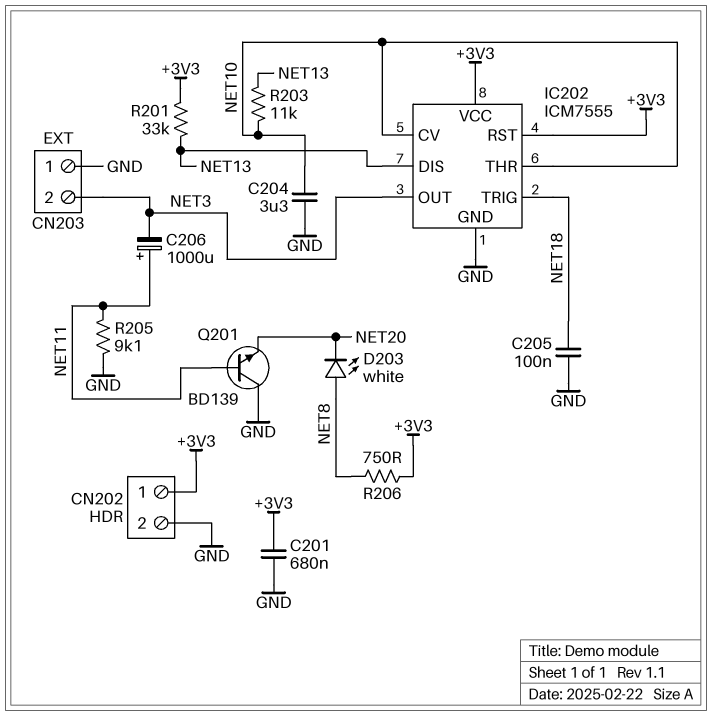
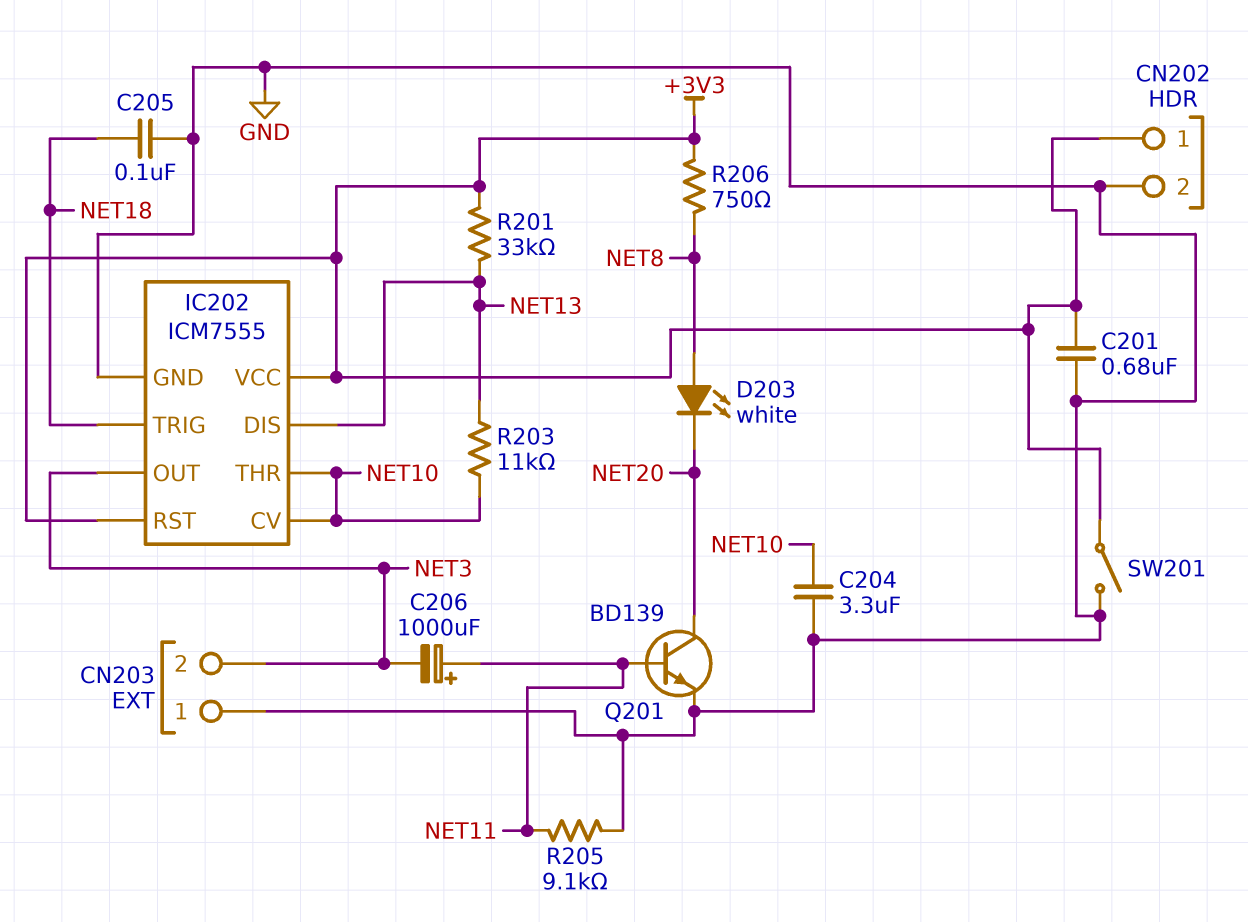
Q201: NPN BD139 (B NET11, C GND, E NET20) -> NPN BD139 (B NET11, C NET20, E GND)
SW201: none -> switch (+3V3, GND)

